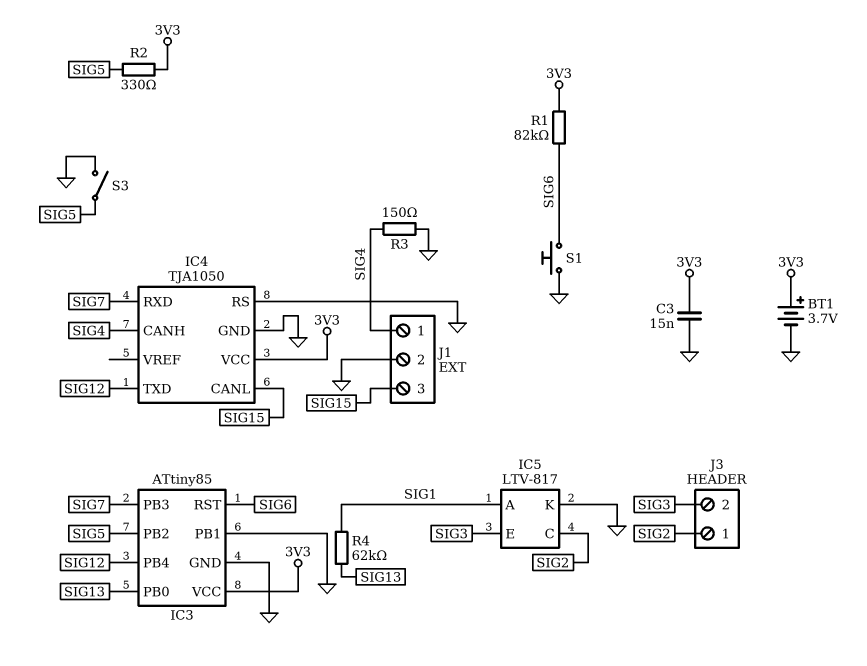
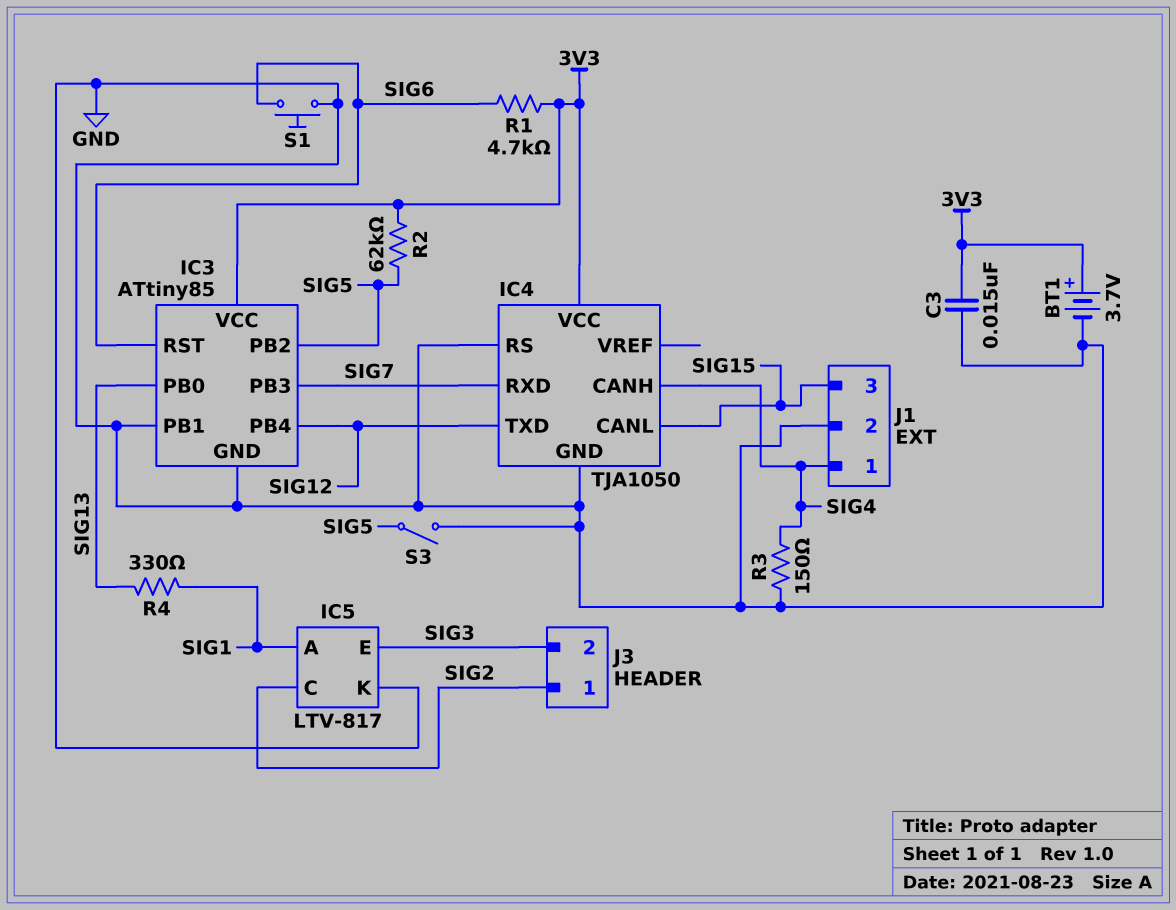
R1: 82k (3V3, SIG6) -> 4.7k (3V3, SIG6)
R2: 330 (3V3, SIG5) -> 62k (3V3, SIG5)
R4: 62k (SIG1, SIG13) -> 330 (SIG1, SIG13)

